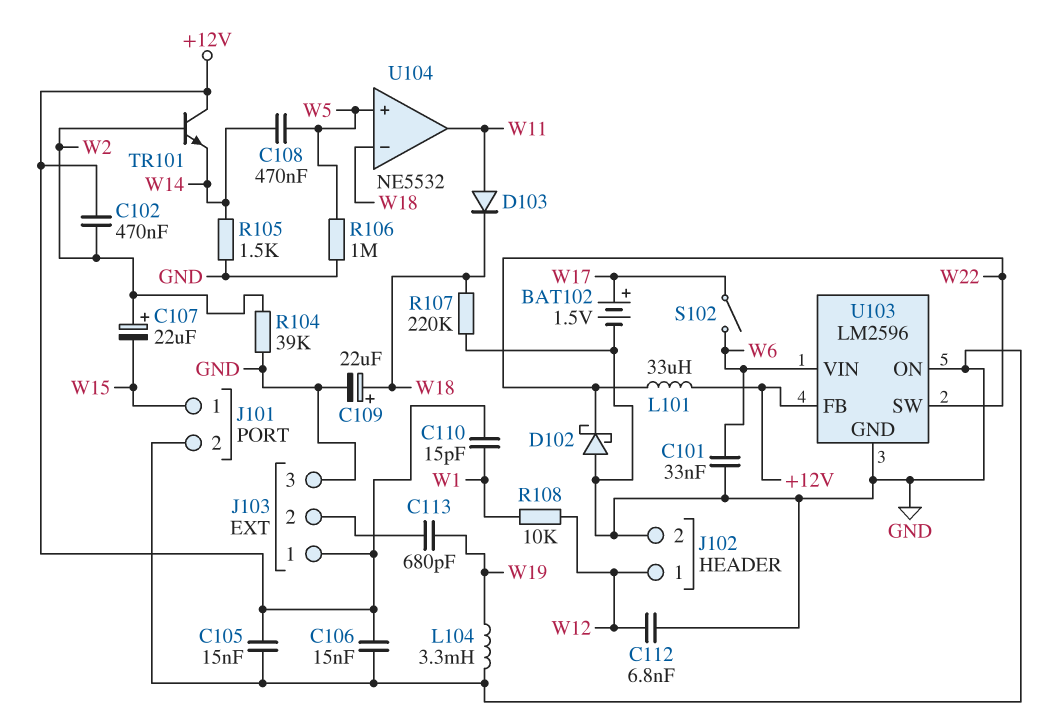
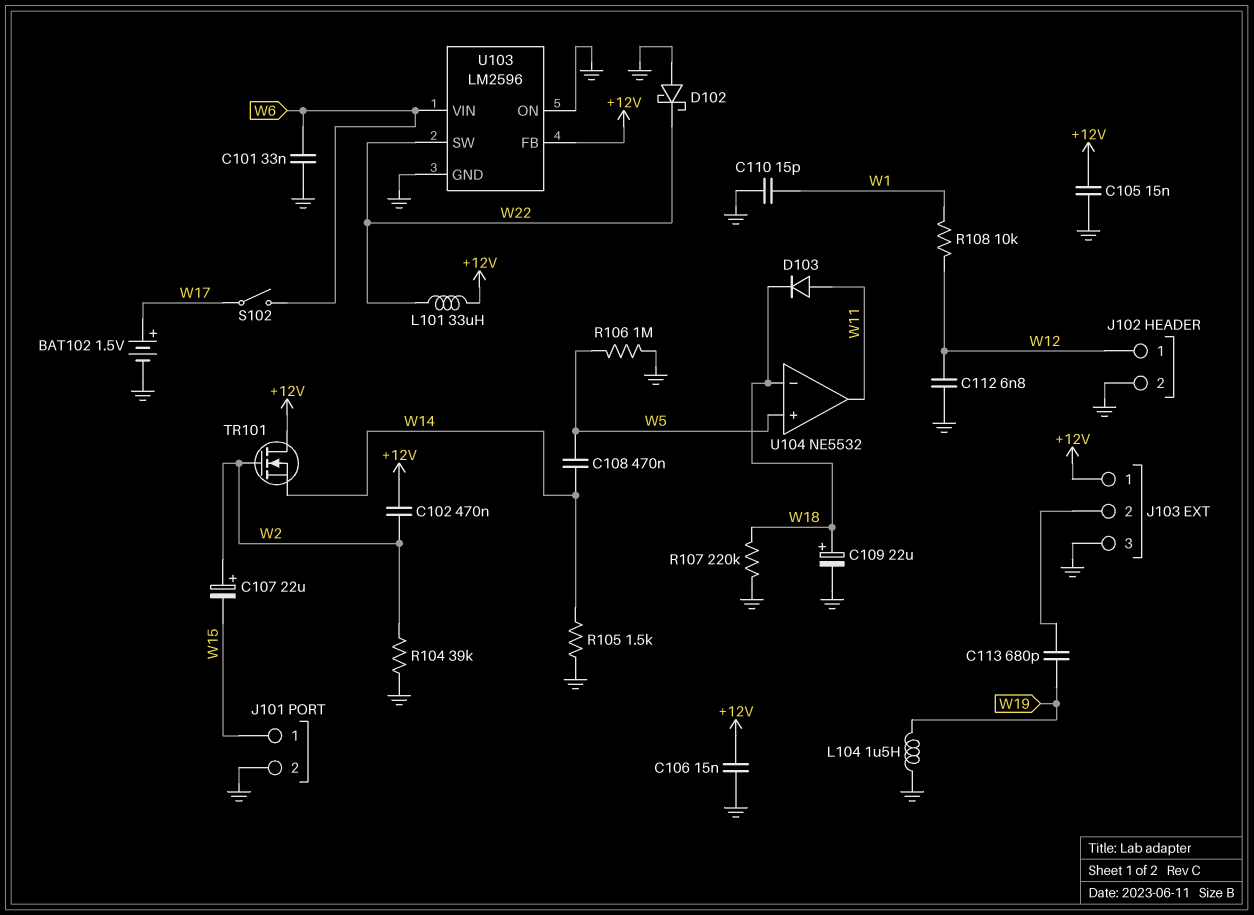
C110: 15pF (+12V, W1) -> 15pF (GND, W1)
L104: 3.3mH (GND, W19) -> 1.5uH (GND, W19)
TR101: NPN (B W2, C +12V, E W14) -> NMOS (G W2, D +12V, S W14)

